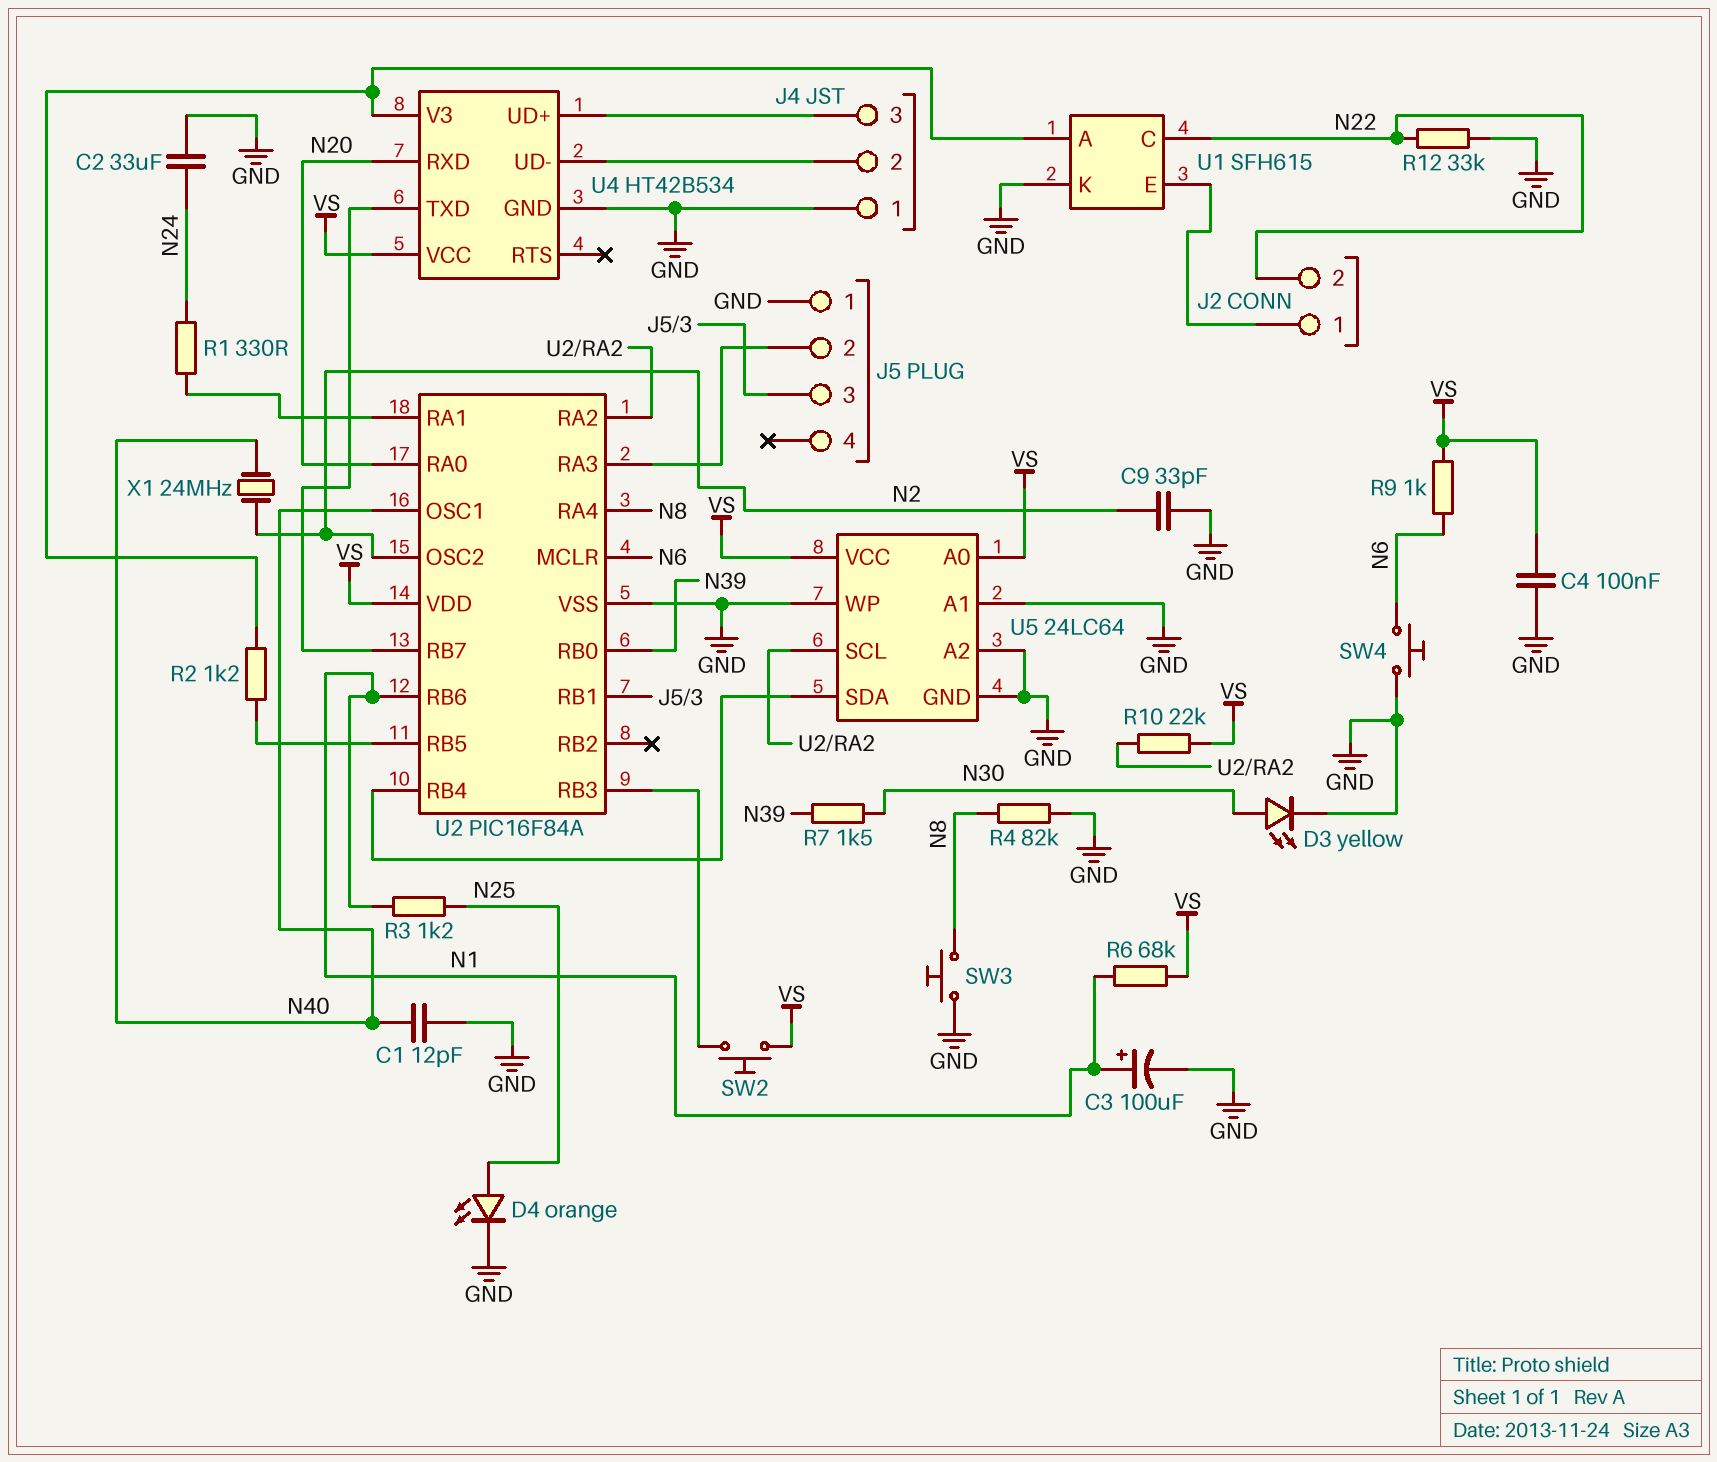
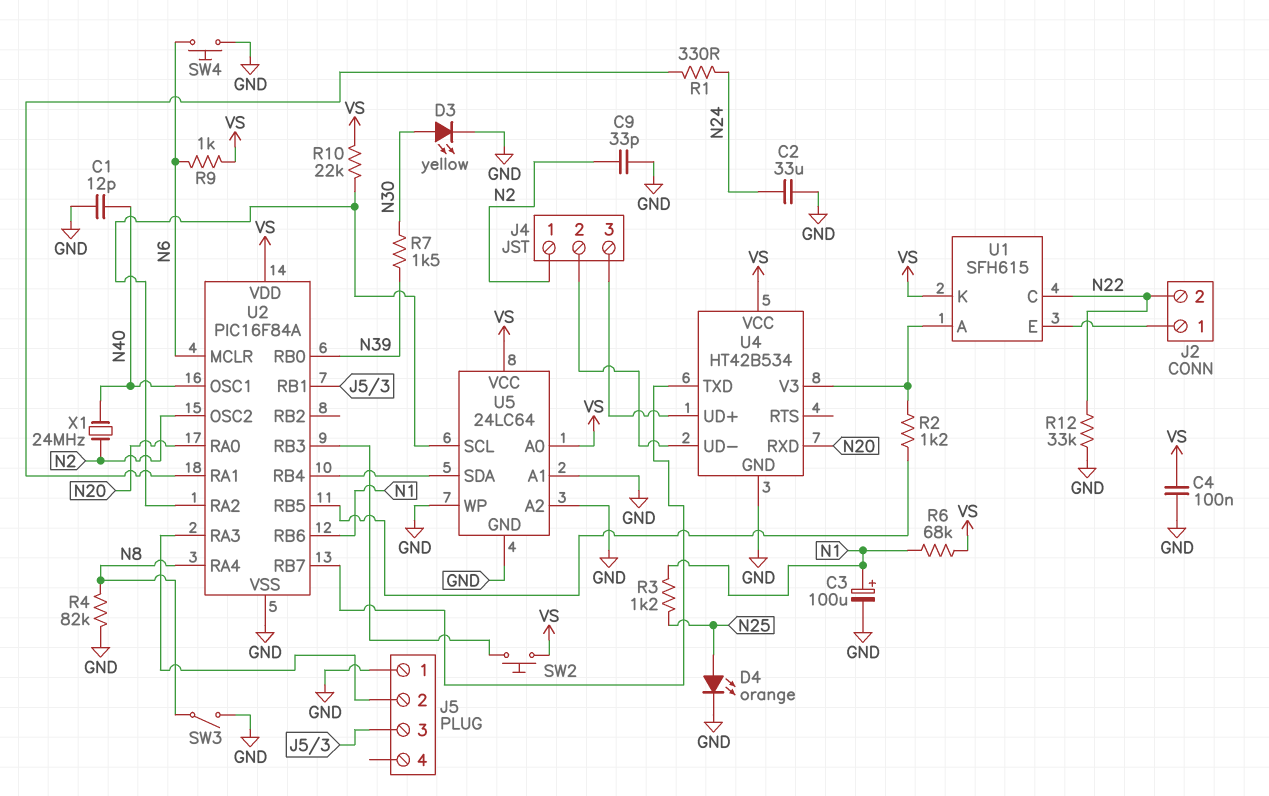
J4 pin 1: GND -> N2
SW3: button (GND, N8) -> switch (GND, N8)
U1 pin K: GND -> VS

